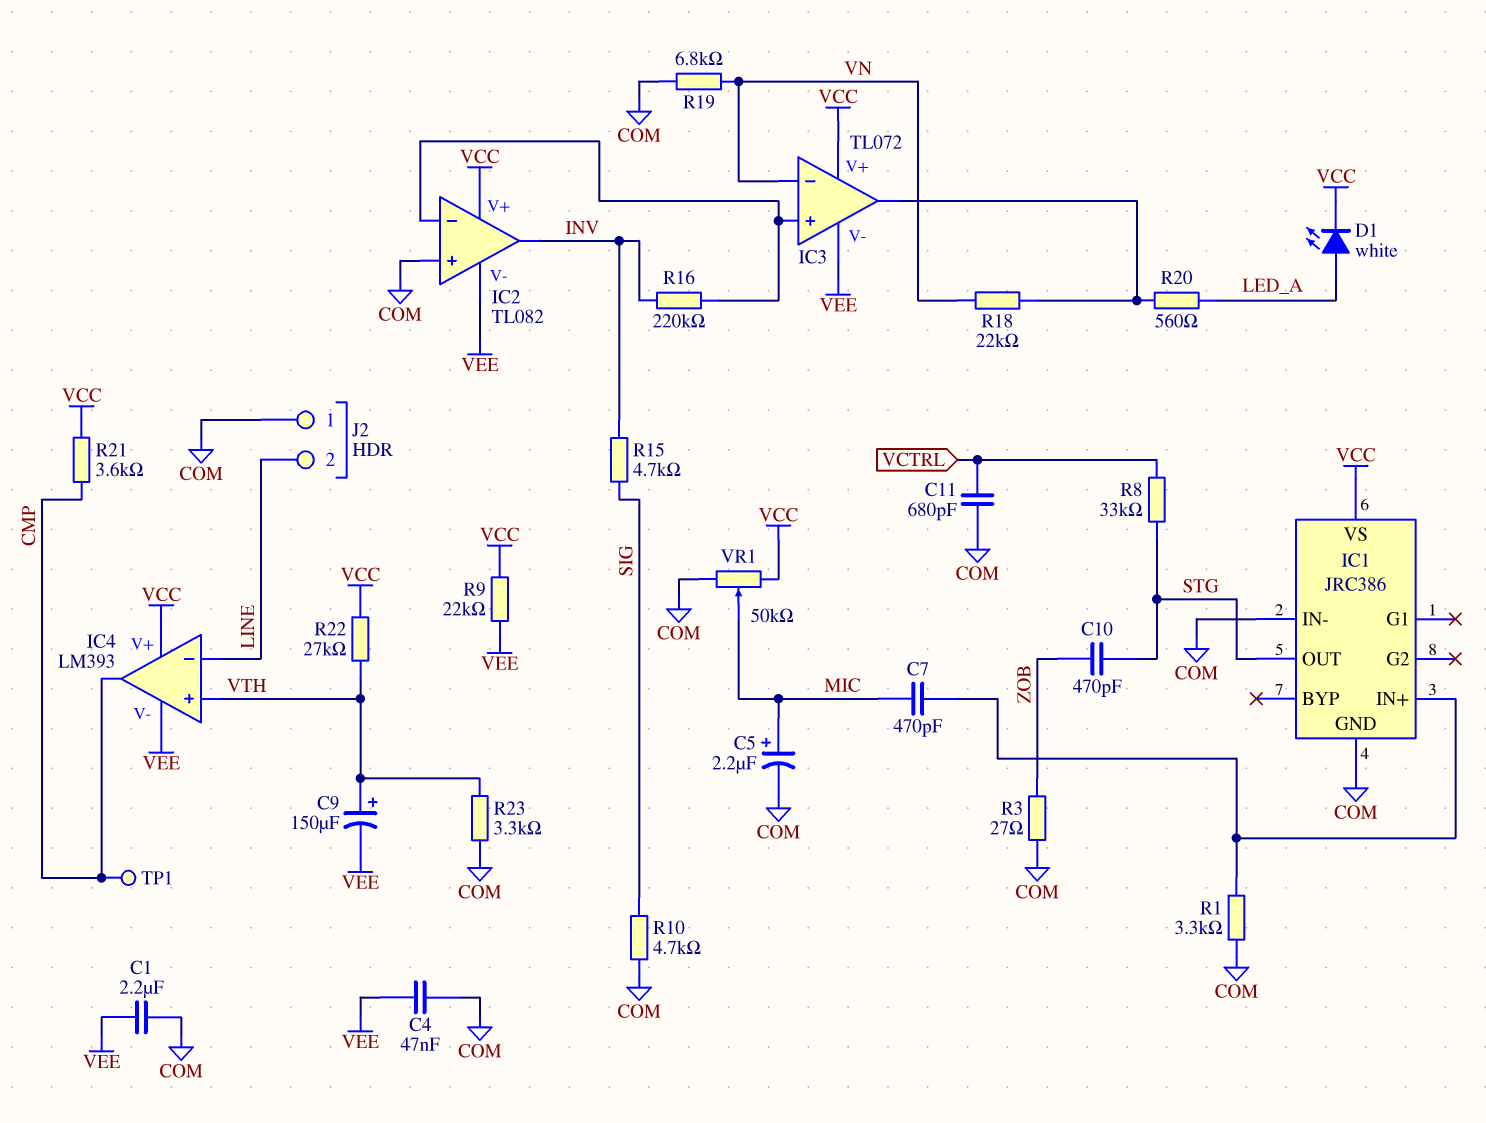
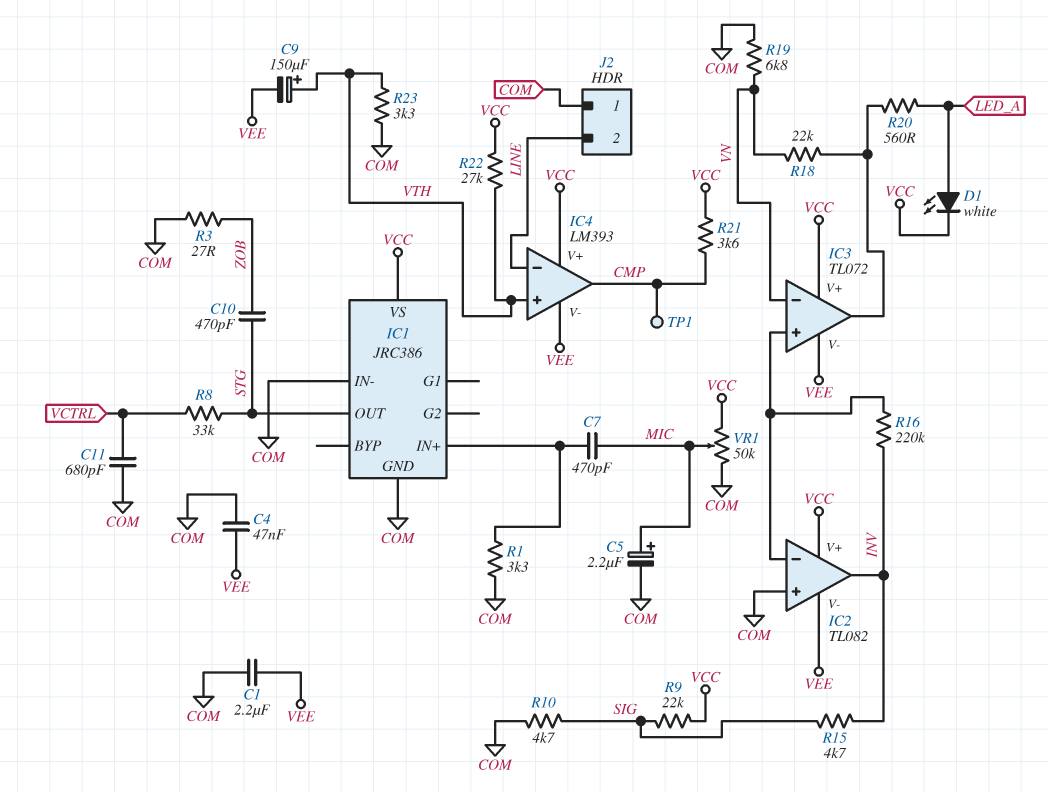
R9: 22k (VCC, VEE) -> 22k (SIG, VCC)

